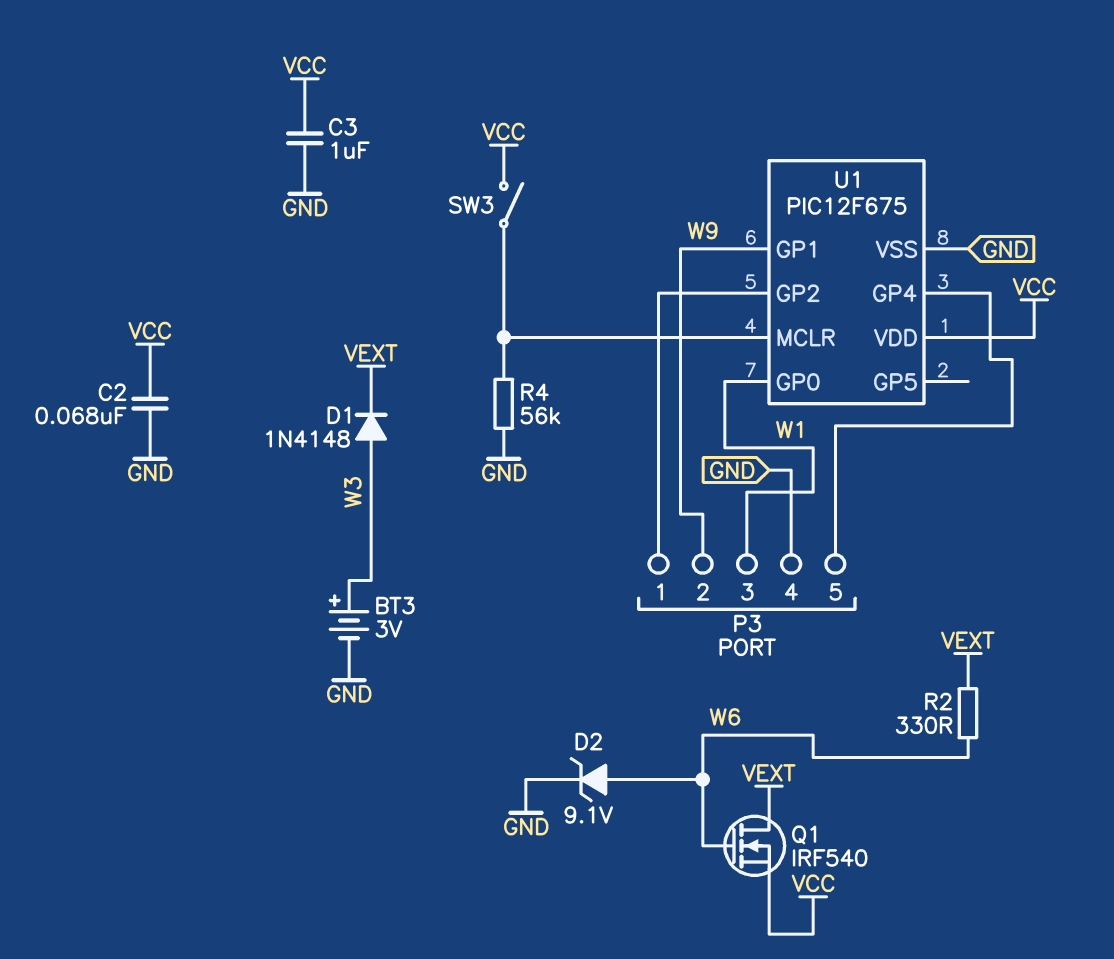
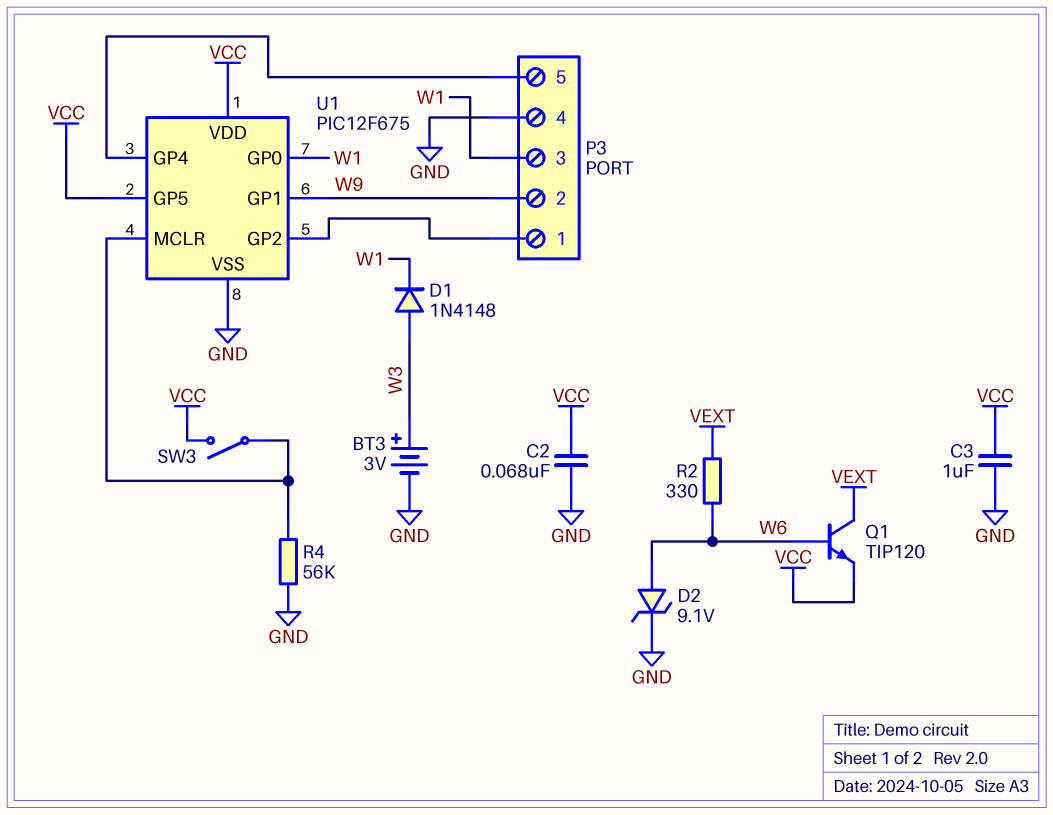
D1: diode 1N4148 (A W3, K VEXT) -> diode 1N4148 (A W3, K W1)
Q1: NMOS IRF540 (G W6, D VEXT, S VCC) -> NPN TIP120 (B W6, C VEXT, E VCC)
U1 pin GP5: none -> VCC

